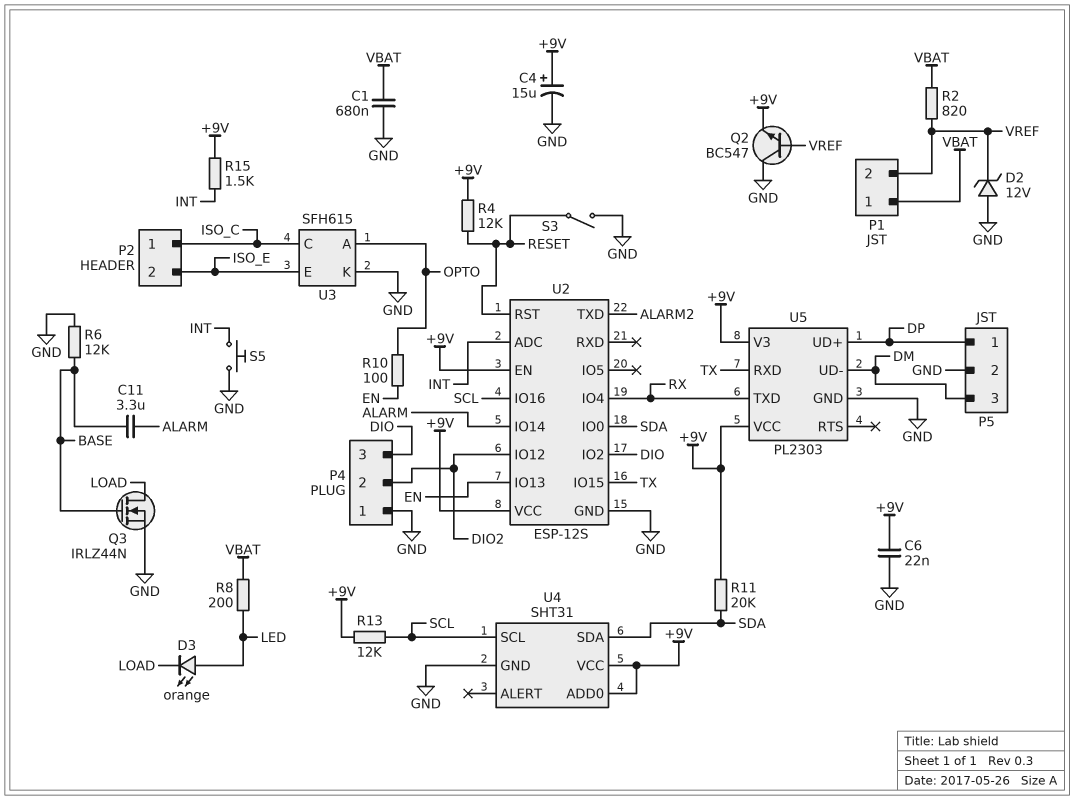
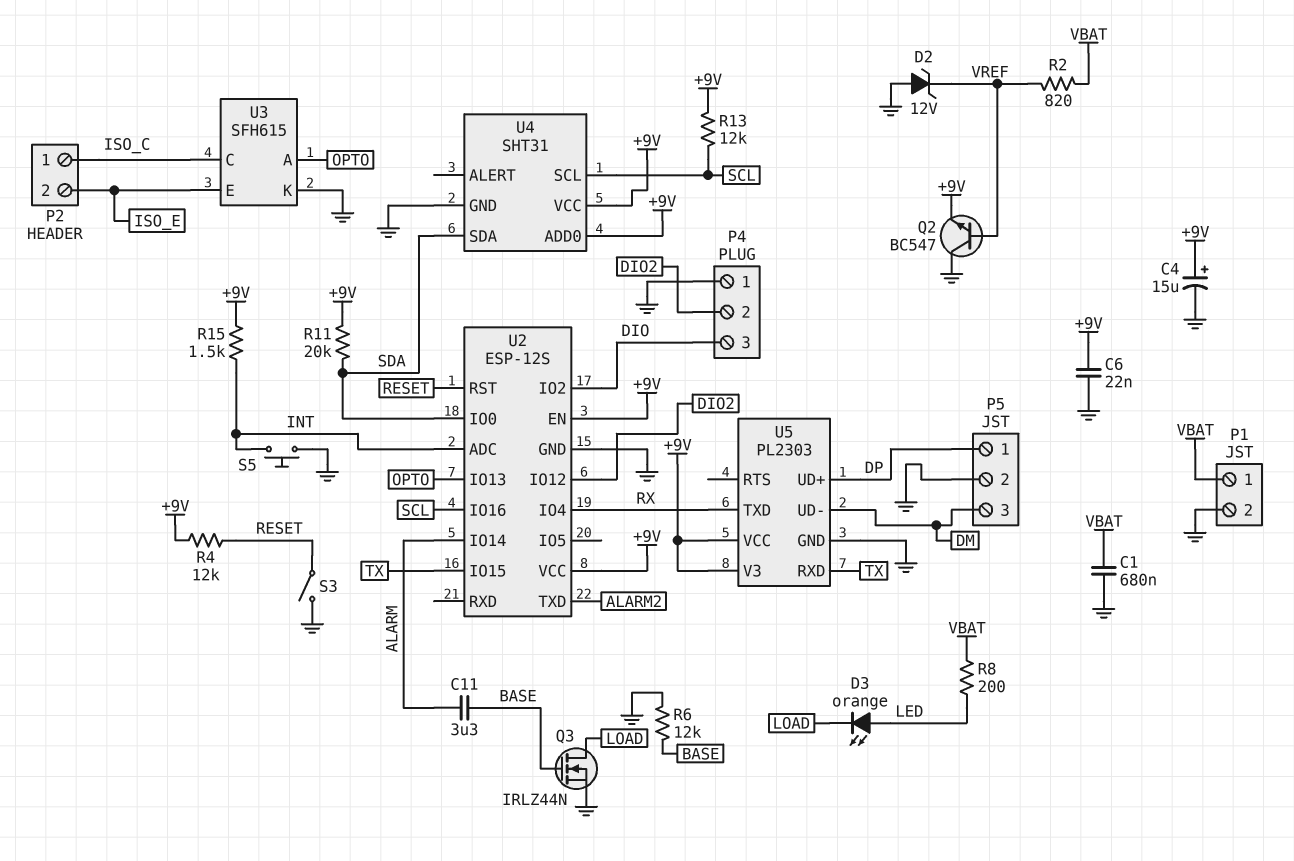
P1 pin 2: VREF -> GND
R10: 100 (EN, OPTO) -> none
U2 pin IO13: EN -> OPTO

